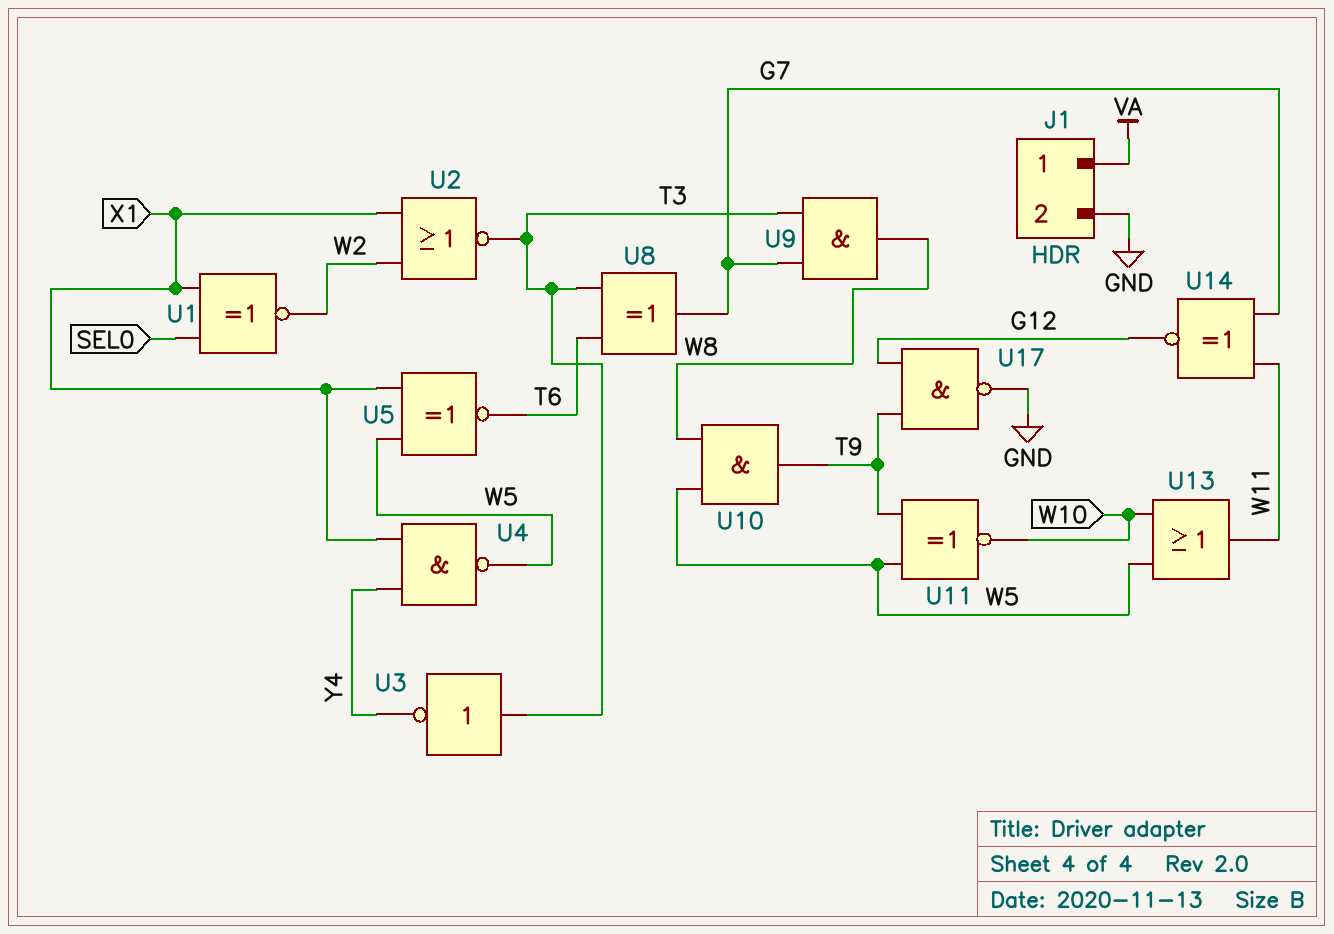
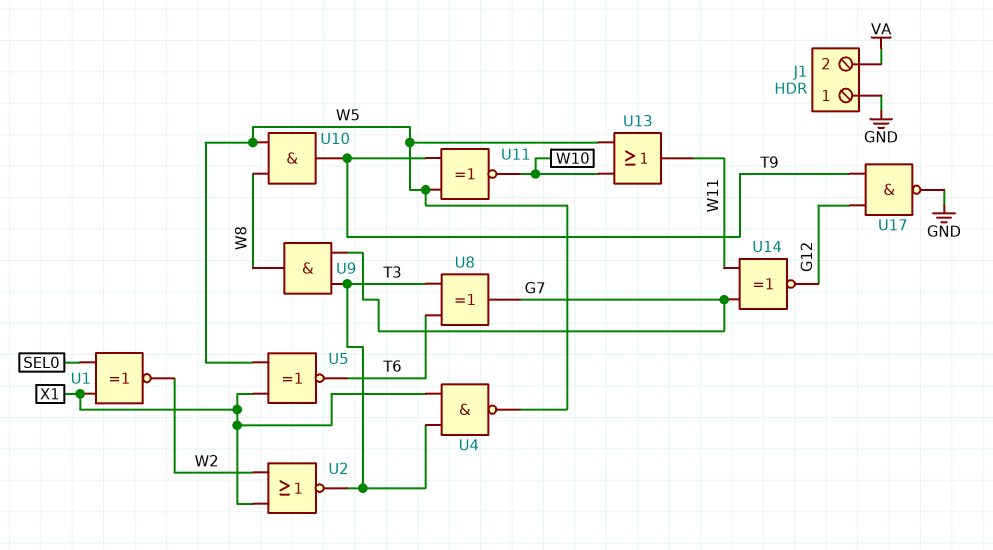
J1 pin 1: VA -> GND
J1 pin 2: GND -> VA
U3: NOT (in T3, out Y4) -> none
U4: NAND (in X1, in Y4, out W5) -> NAND (in T3, in X1, out W5)

